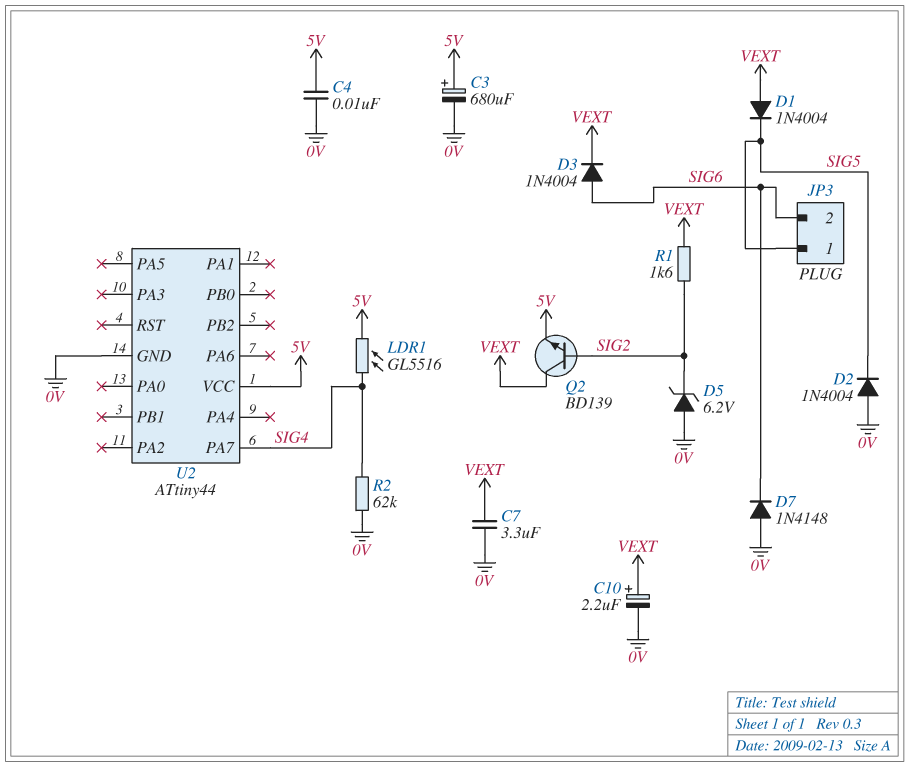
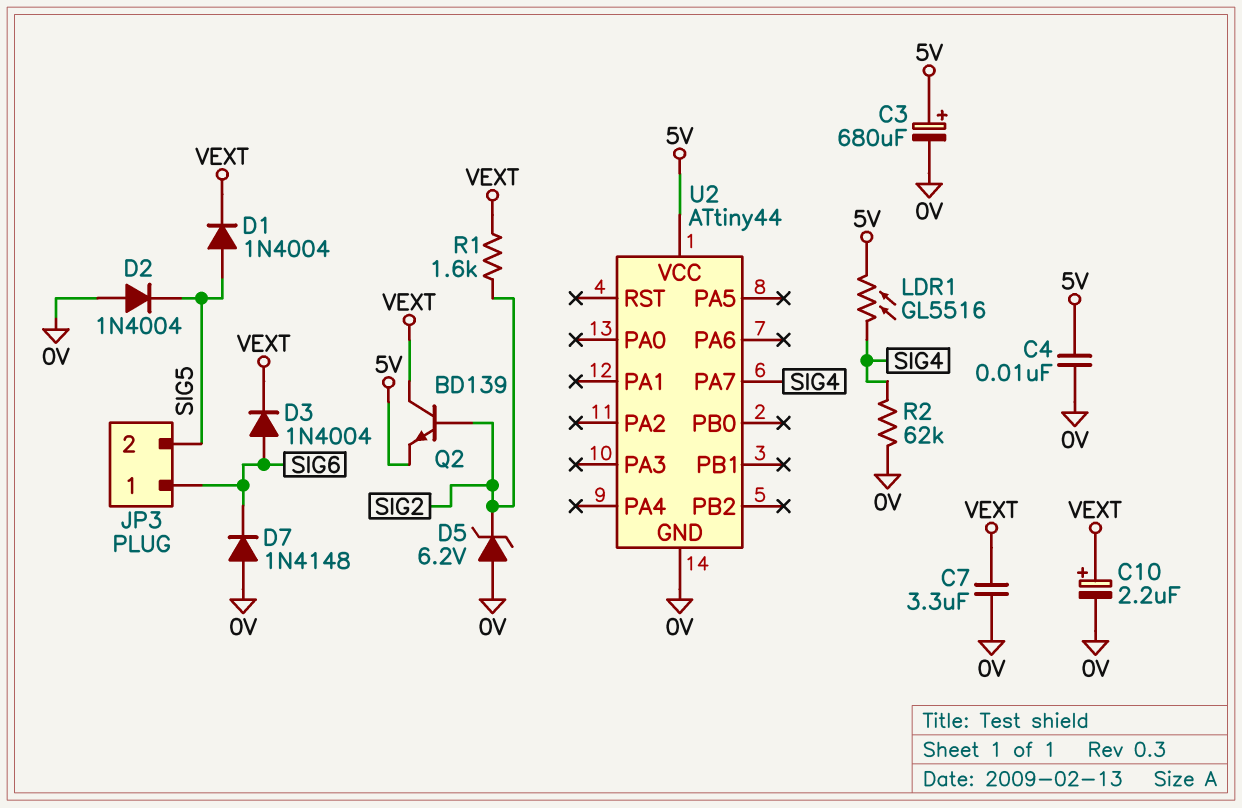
D1: diode 1N4004 (A VEXT, K SIG5) -> diode 1N4004 (A SIG5, K VEXT)
JP3 pin 1: SIG5 -> SIG6
JP3 pin 2: SIG6 -> SIG5

